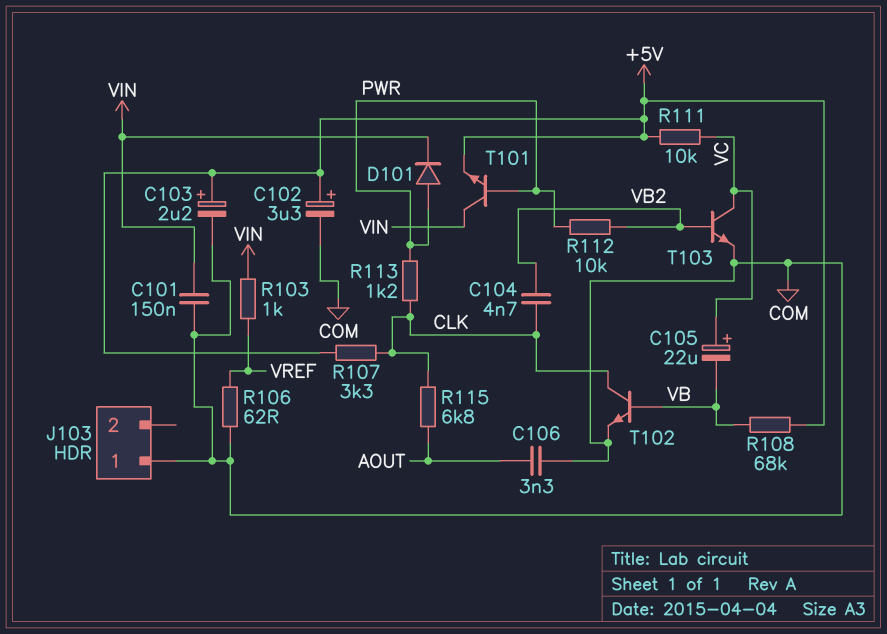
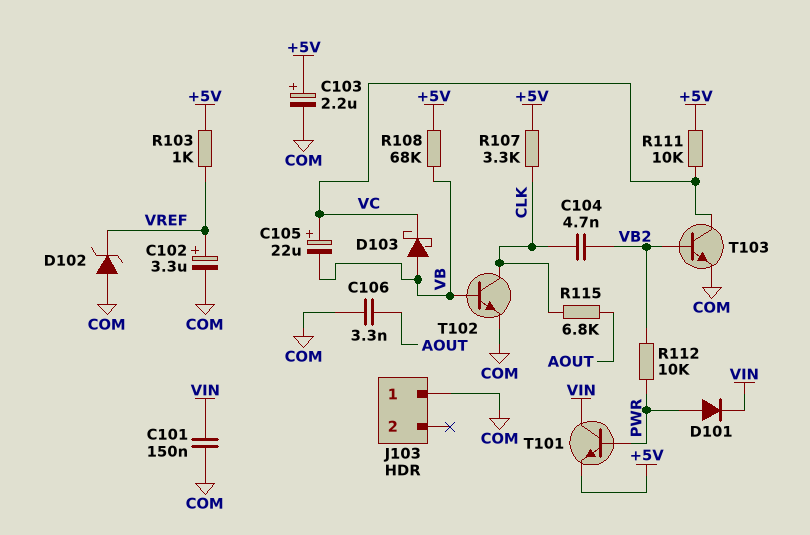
C102: 3.3uF (plus +5V, minus COM) -> 3.3uF (plus VREF, minus COM)
D102: none -> zener (A COM, K VREF)
D103: none -> schottky (A VB, K VC)
R103: 1k (VIN, VREF) -> 1k (+5V, VREF)
R106: 62 (COM, VREF) -> none
R113: 1.2k (CLK, PWR) -> none

